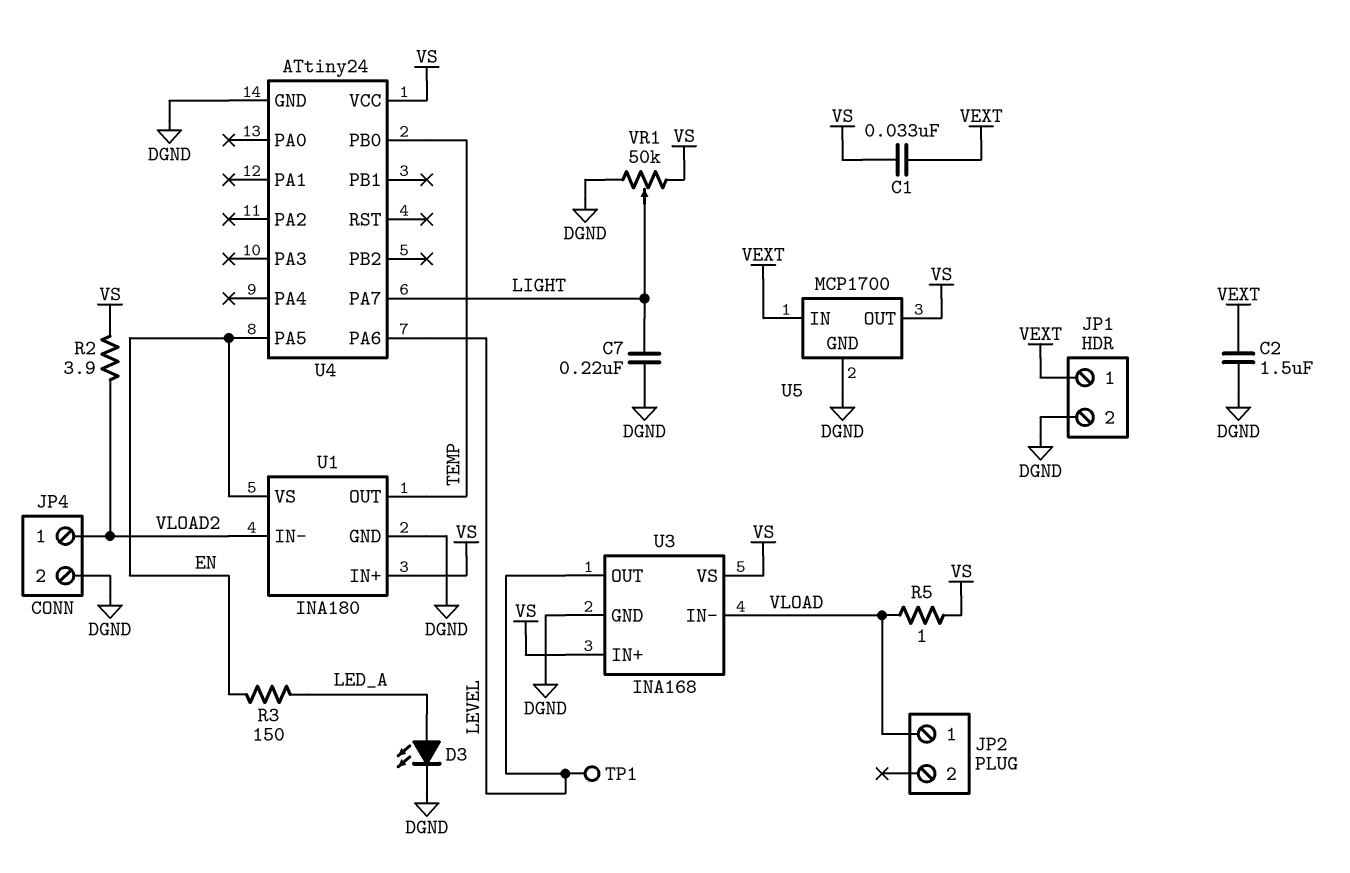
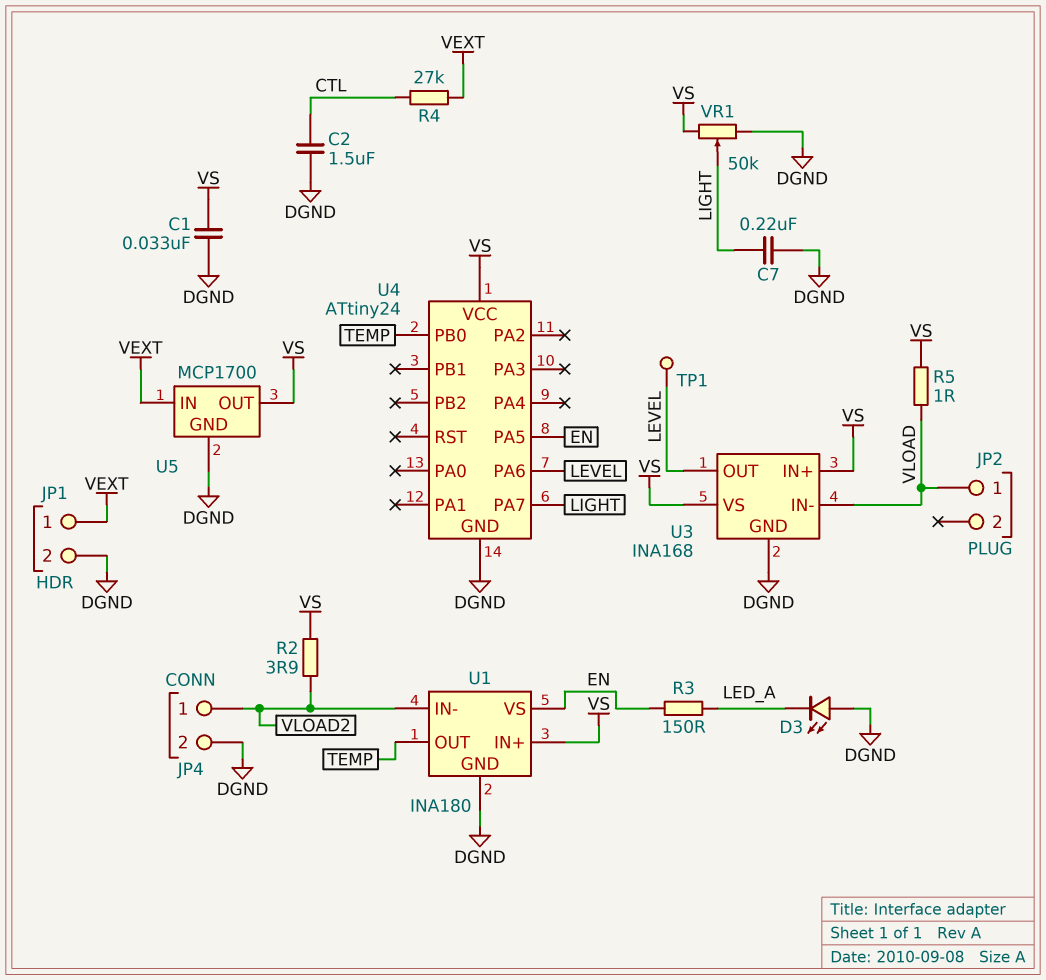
C1: 33nF (VEXT, VS) -> 33nF (DGND, VS)
C2: 1.5uF (DGND, VEXT) -> 1.5uF (CTL, DGND)
D3: LED (A LED_A, K DGND) -> LED (A DGND, K LED_A)
R4: none -> 27k (CTL, VEXT)

